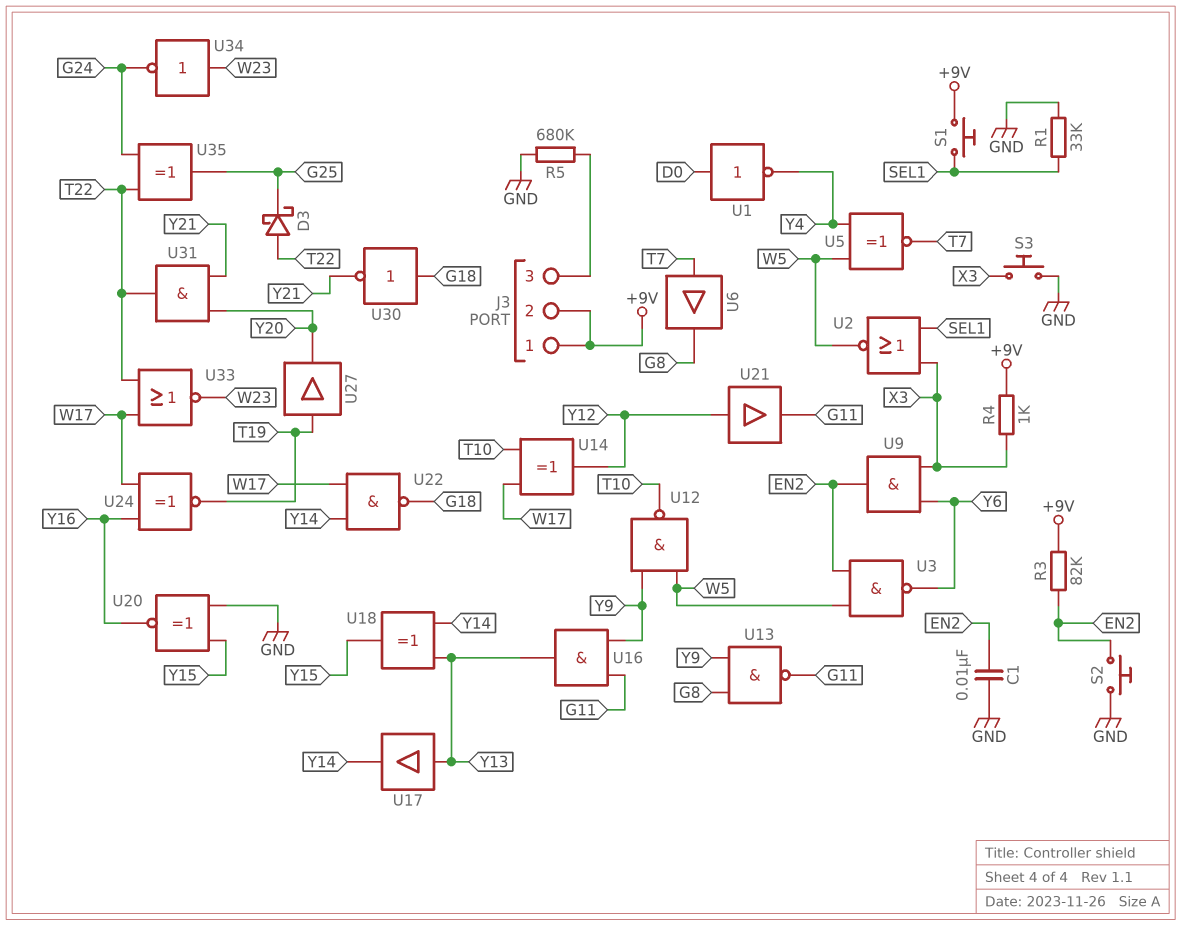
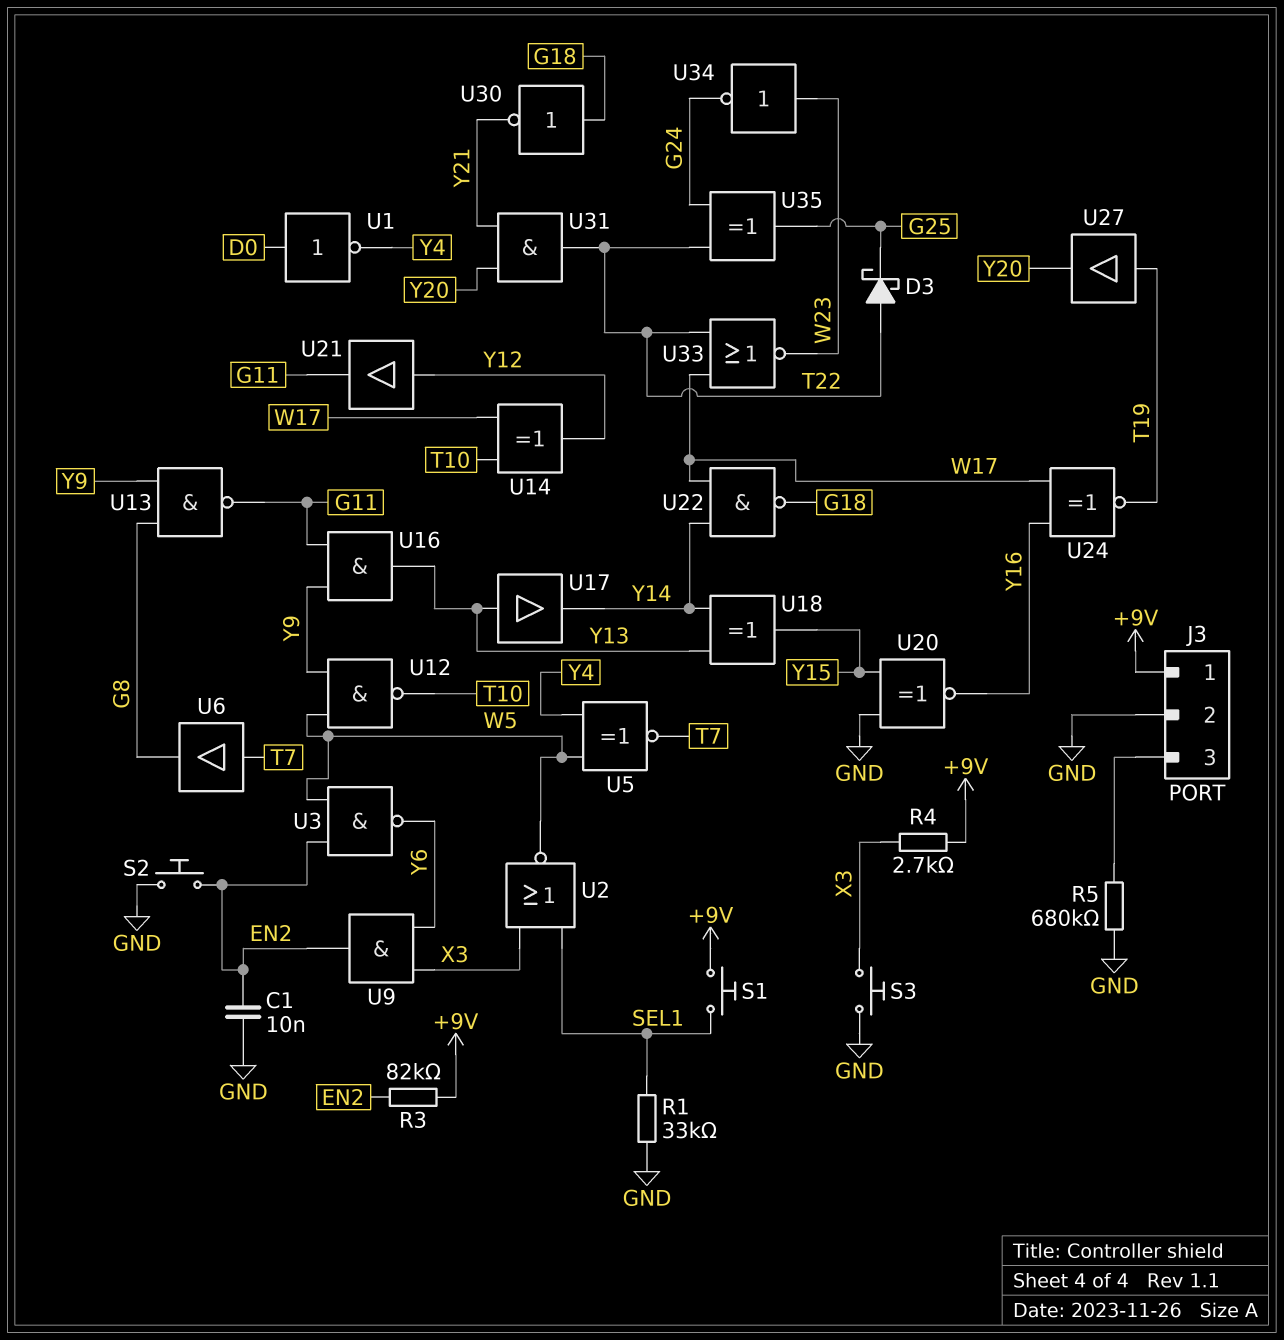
J3 pin 2: +9V -> GND
R4: 1k (+9V, X3) -> 2.7k (+9V, X3)

